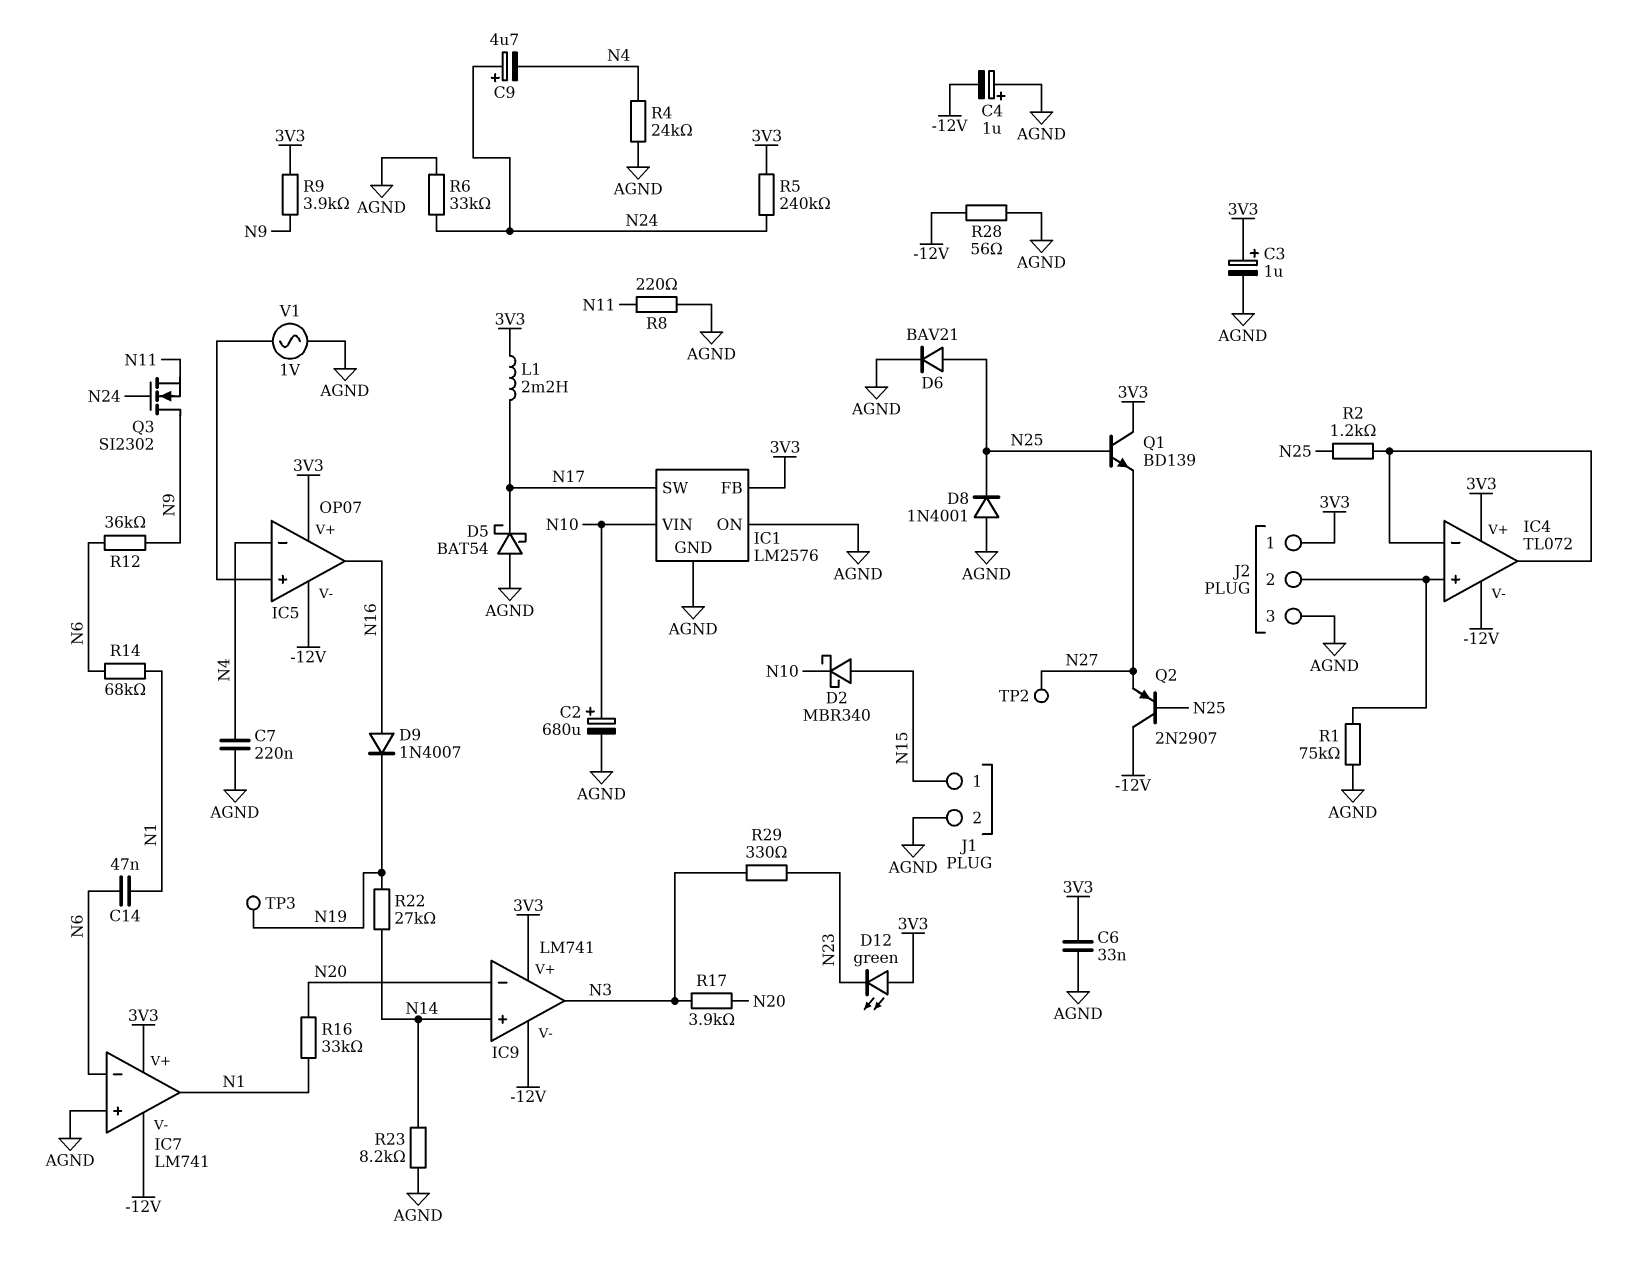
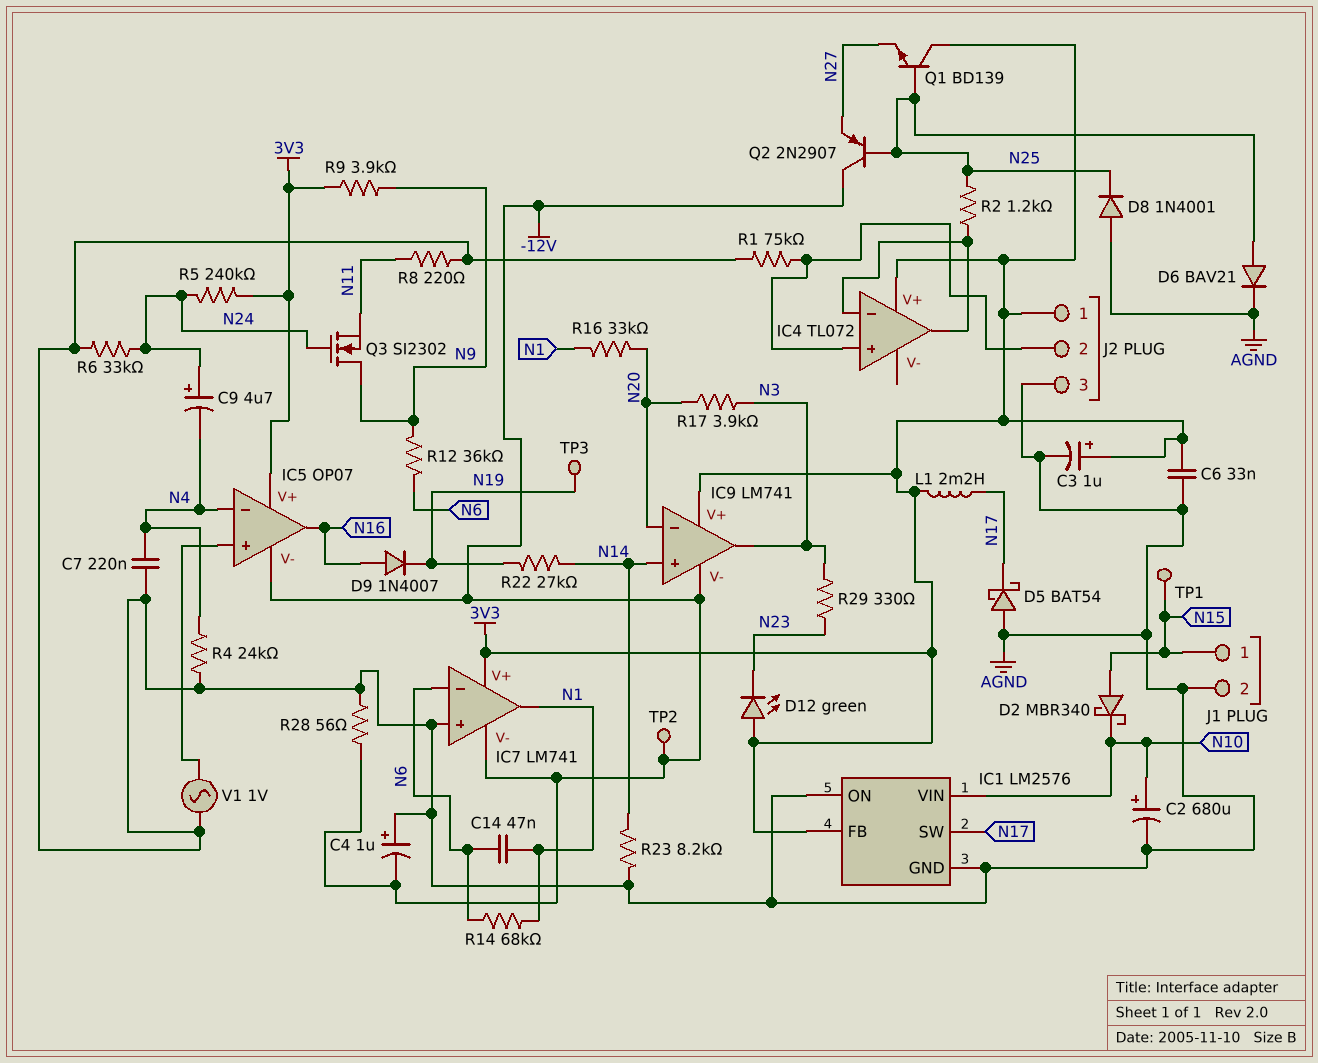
IC4 pin V-: -12V -> none
TP1: none -> test point (N15)
TP2: test point (N27) -> test point (-12V)

